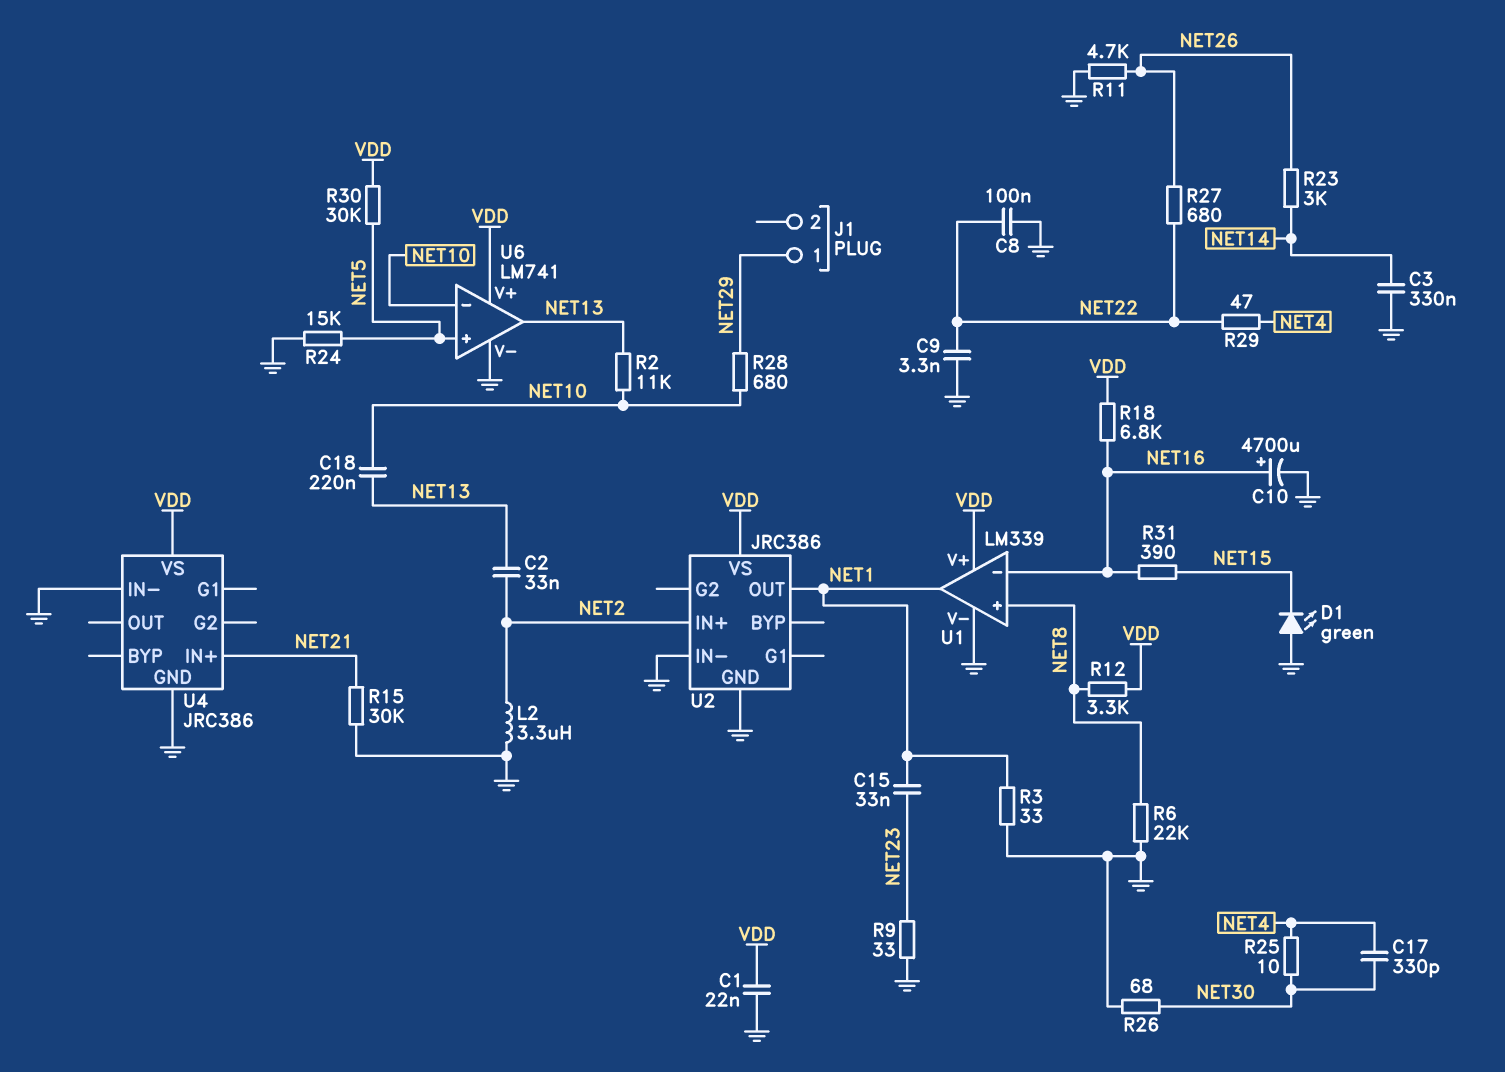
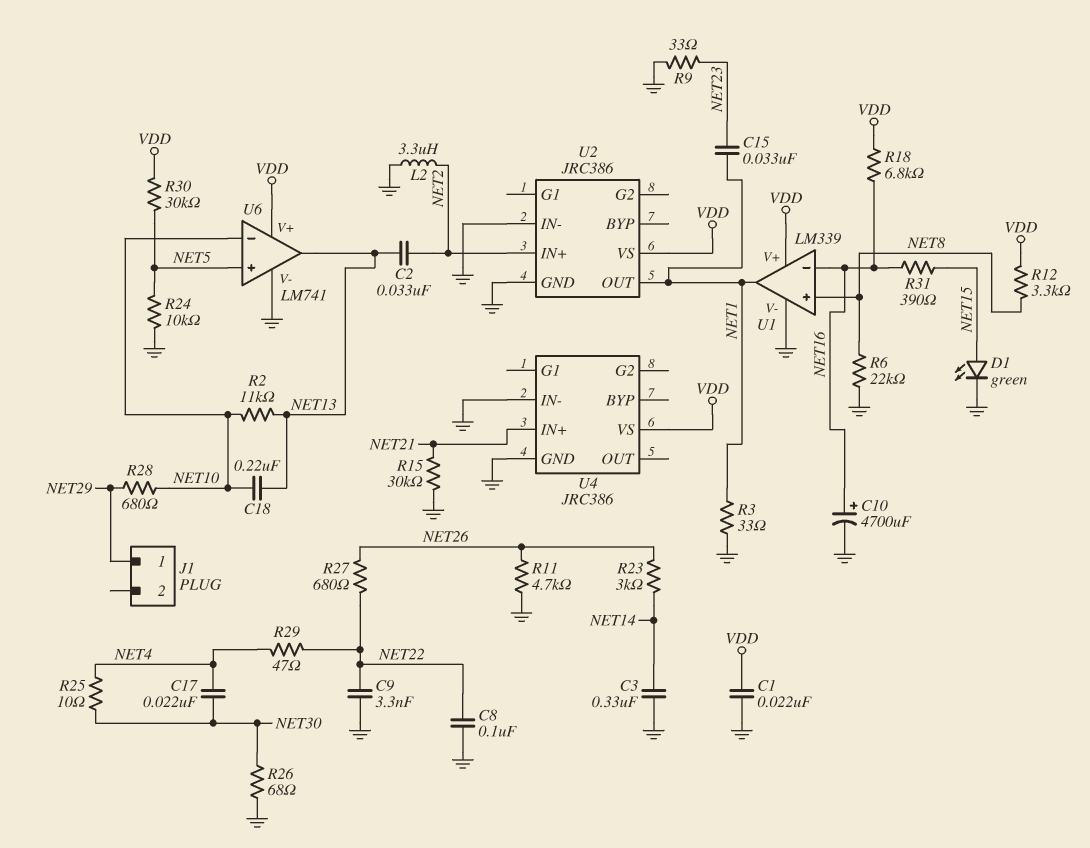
C17: 330pF (NET4, NET30) -> 22nF (NET4, NET30)
D1: LED green (A GND, K NET15) -> LED green (A NET15, K GND)
R24: 15k (GND, NET5) -> 10k (GND, NET5)

